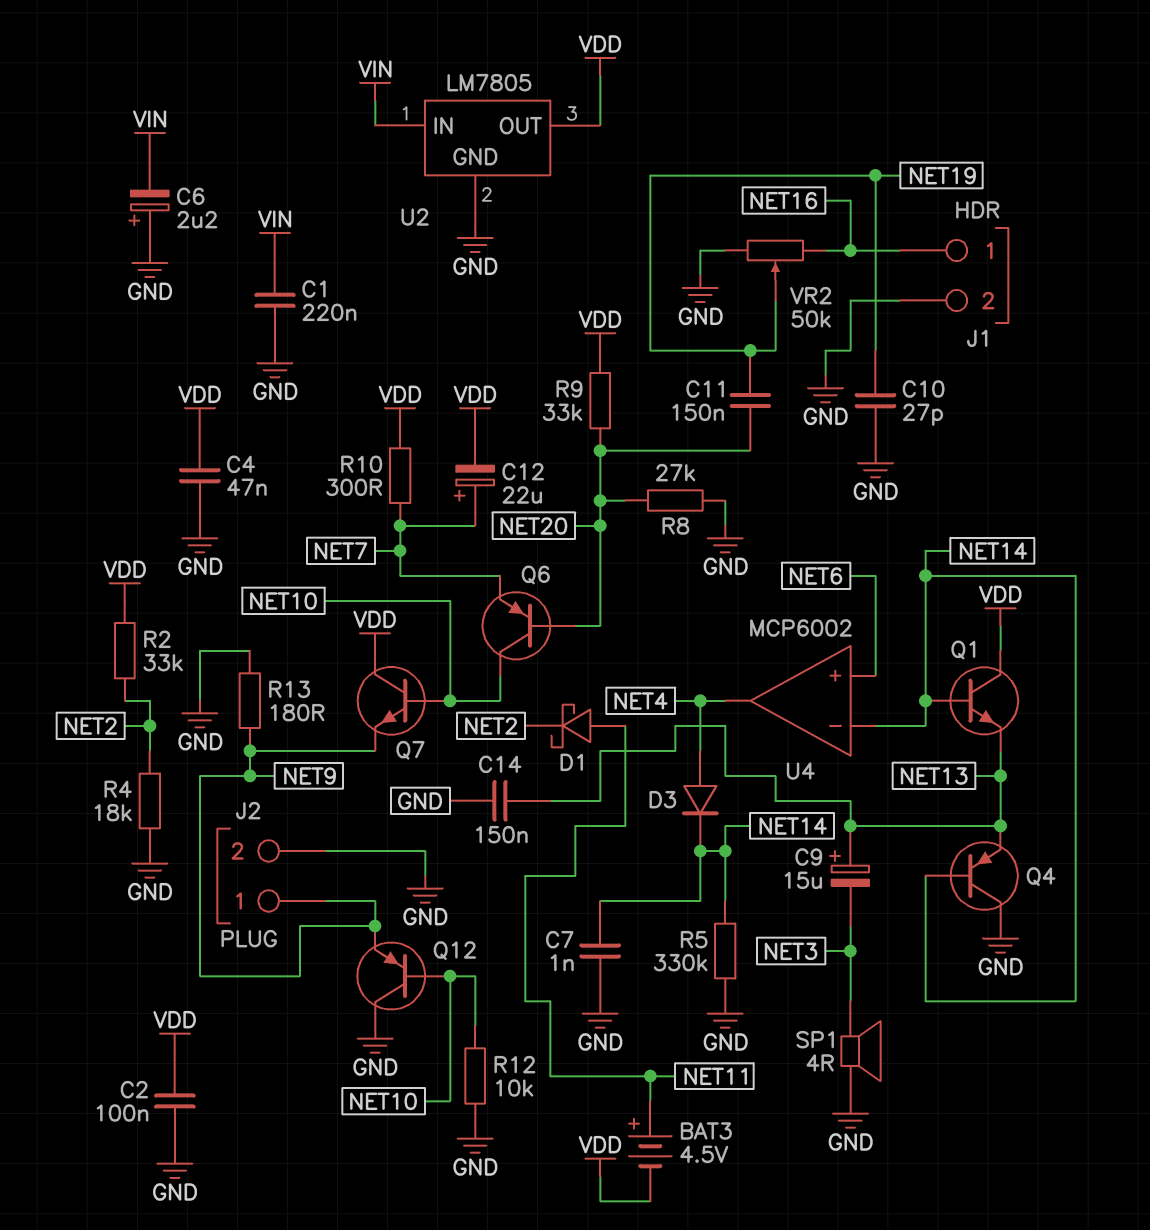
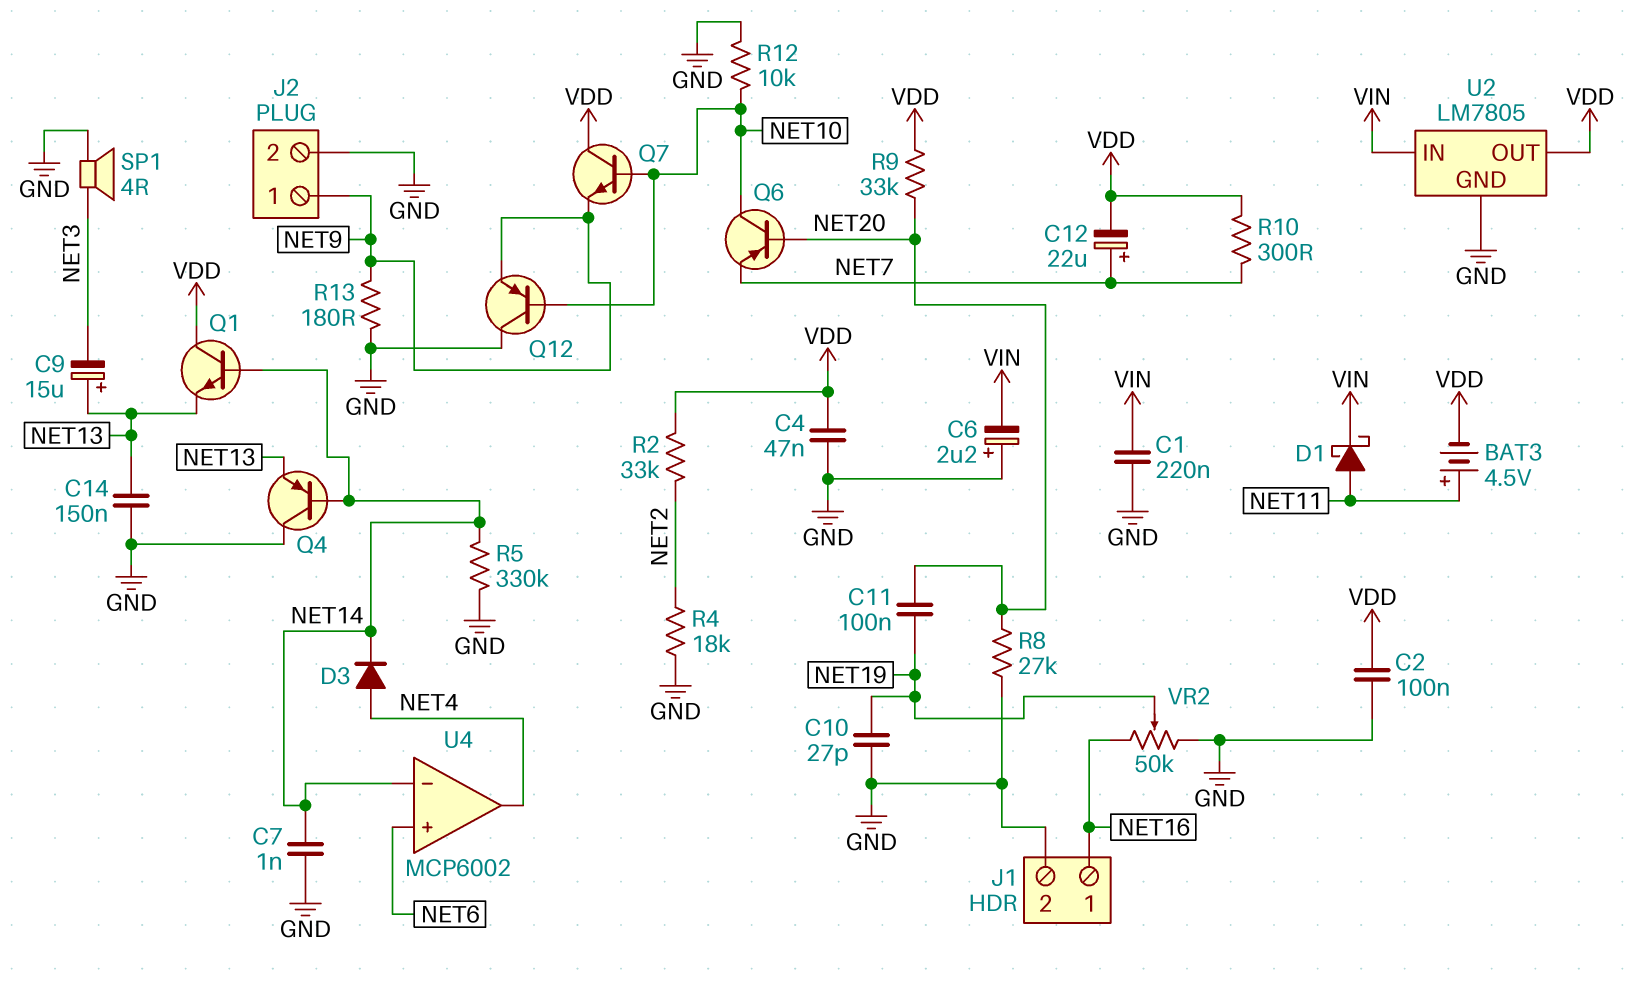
C11: 150nF (NET19, NET20) -> 100nF (NET19, NET20)
D1: schottky (A NET11, K NET2) -> schottky (A NET11, K VIN)

